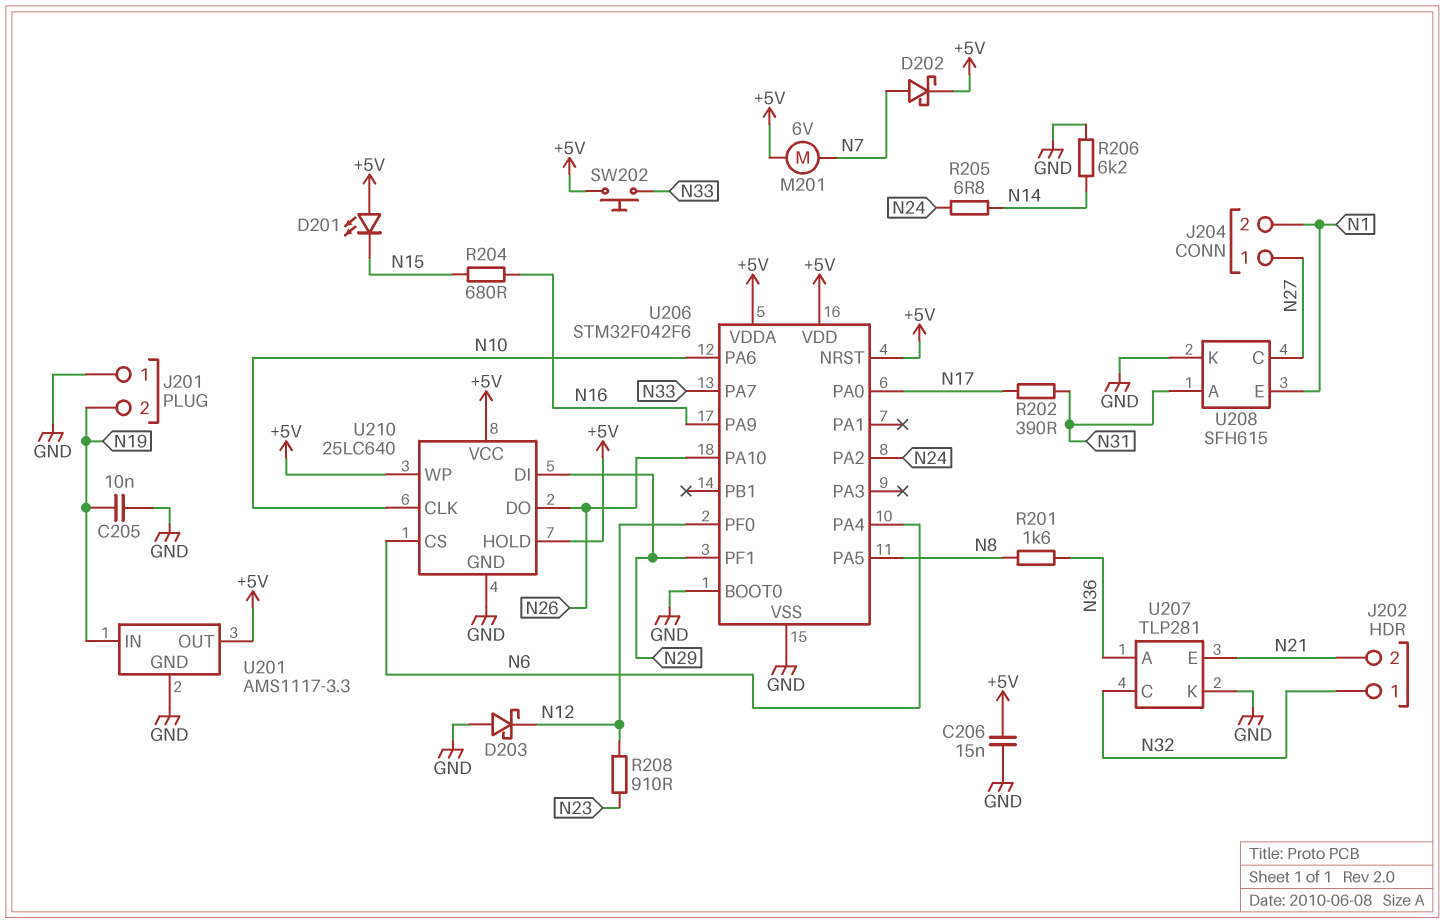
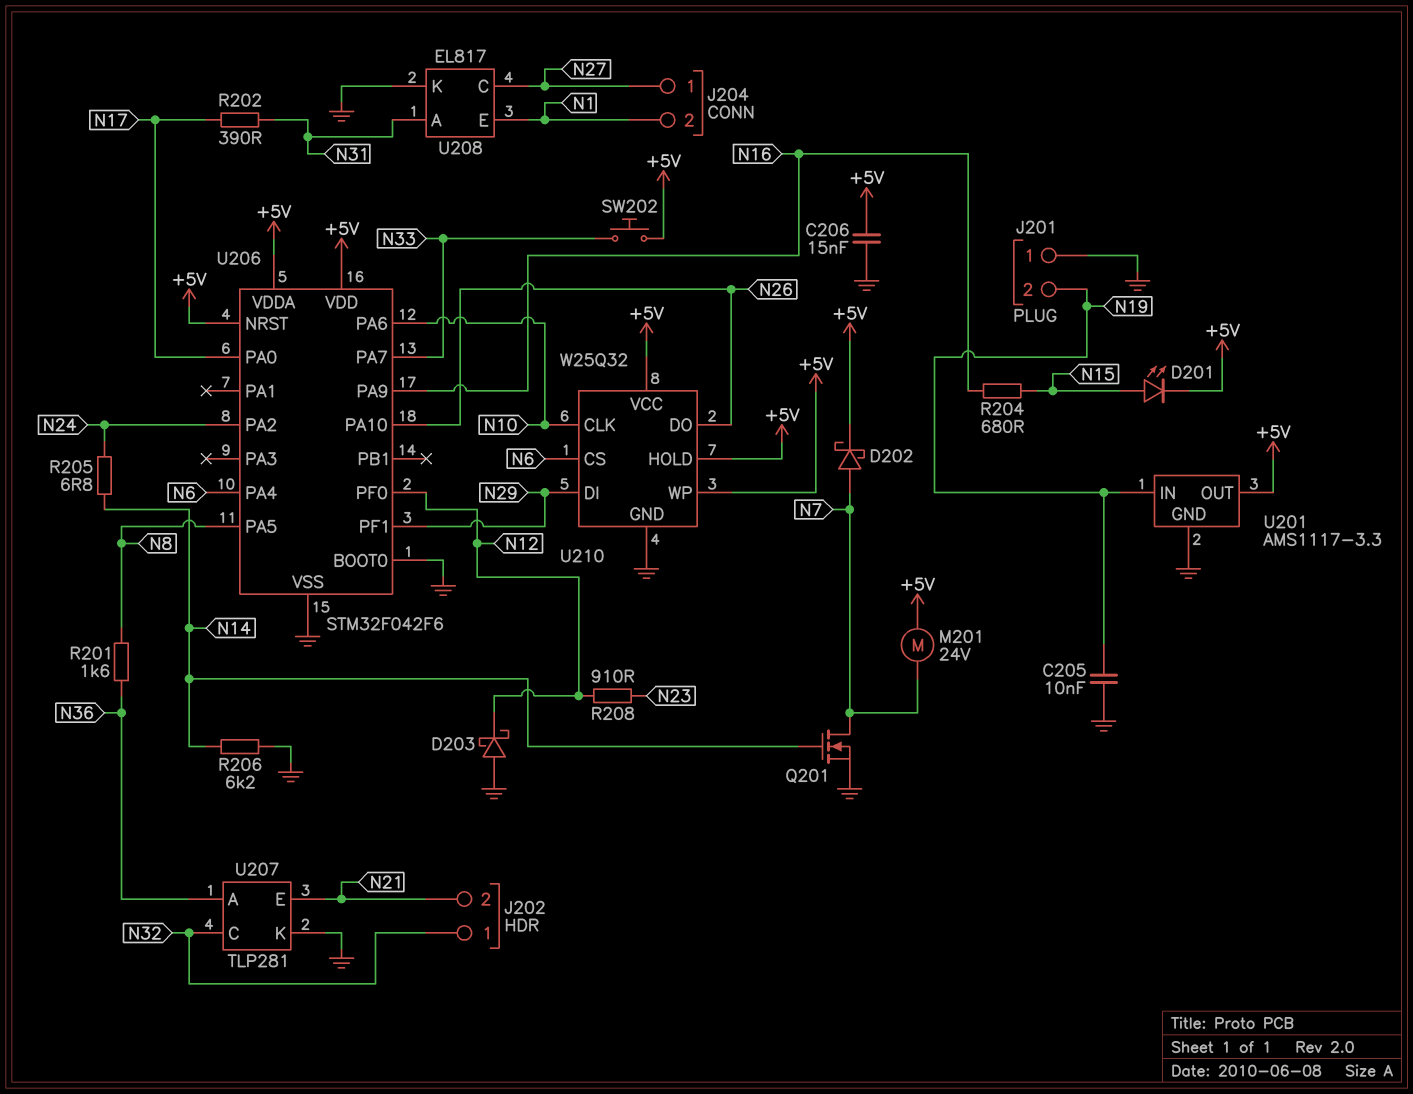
D201: LED (A +5V, K N15) -> LED (A N15, K +5V)
M201: motor 6V (+5V, N7) -> motor 24V (+5V, N7)
Q201: none -> NMOS (G N14, D N7, S GND)
U208: SFH615 -> EL817
U210: 25LC640 -> W25Q32

